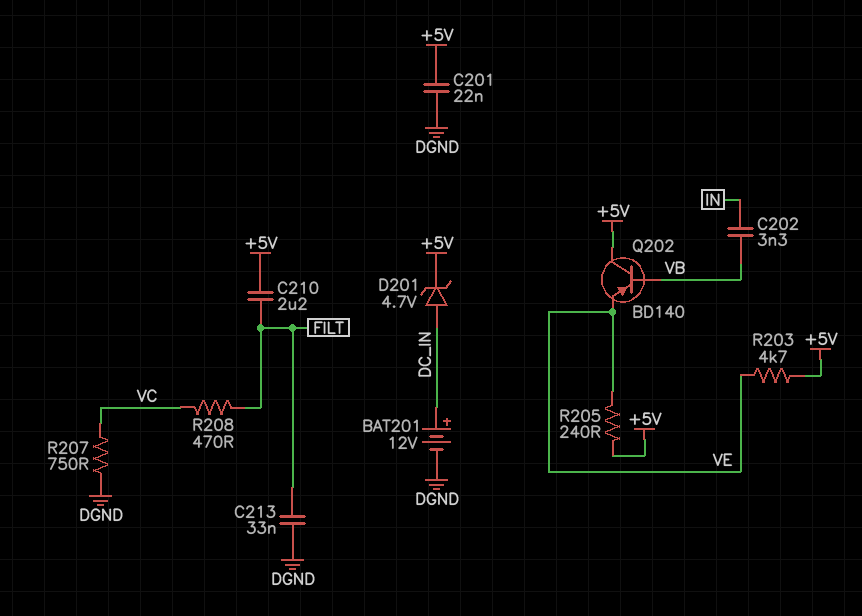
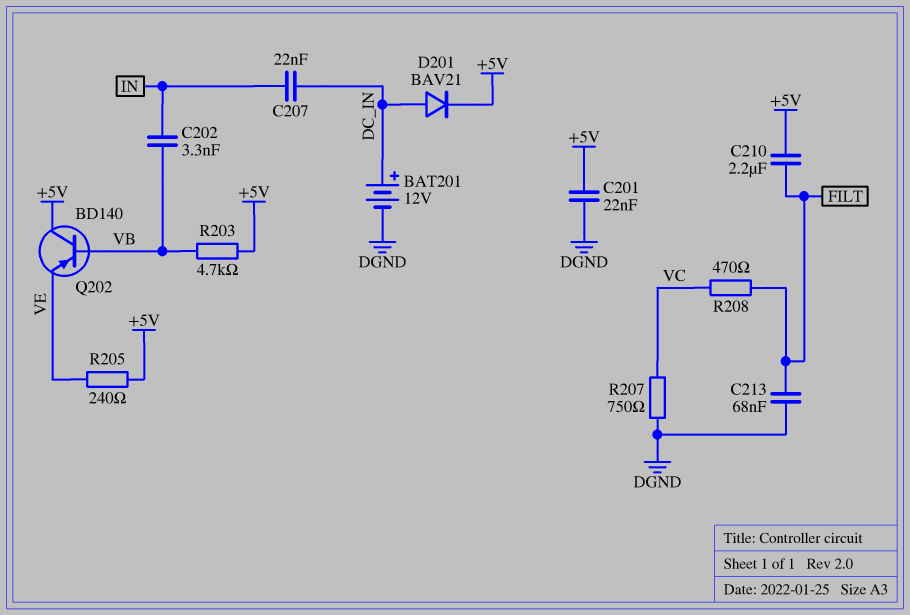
C207: none -> 22nF (DC_IN, IN)
C213: 33nF (DGND, FILT) -> 68nF (DGND, FILT)
D201: zener 4.7V (A DC_IN, K +5V) -> diode BAV21 (A DC_IN, K +5V)
R203: 4.7k (+5V, VE) -> 4.7k (+5V, VB)

